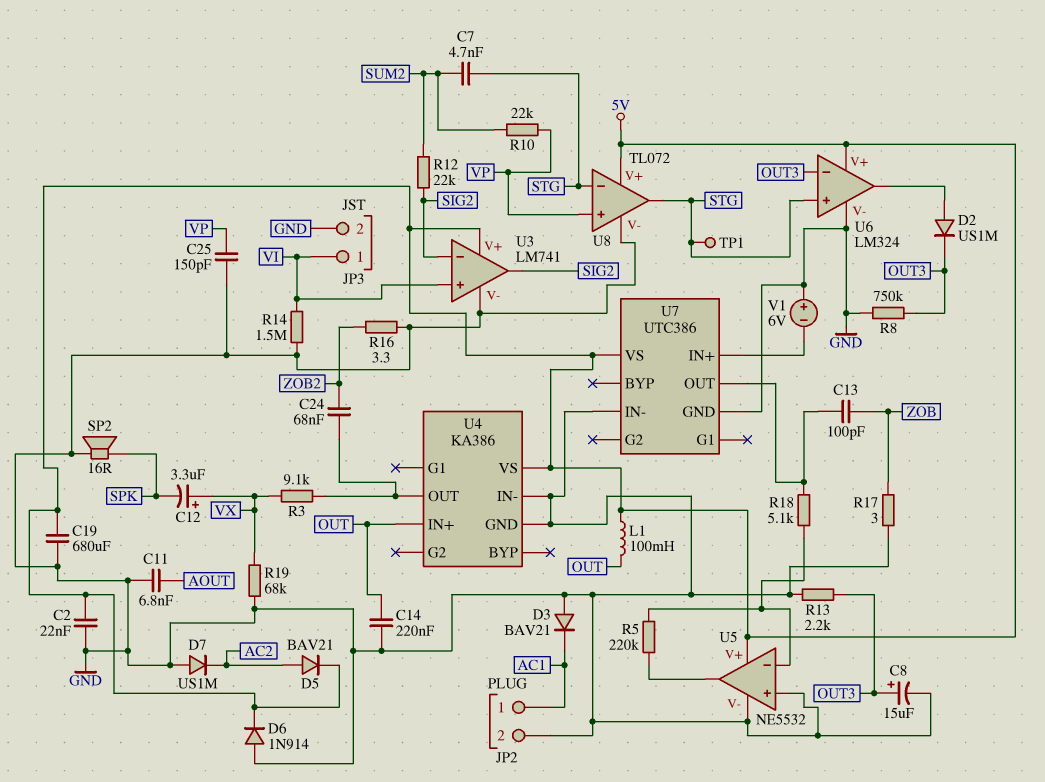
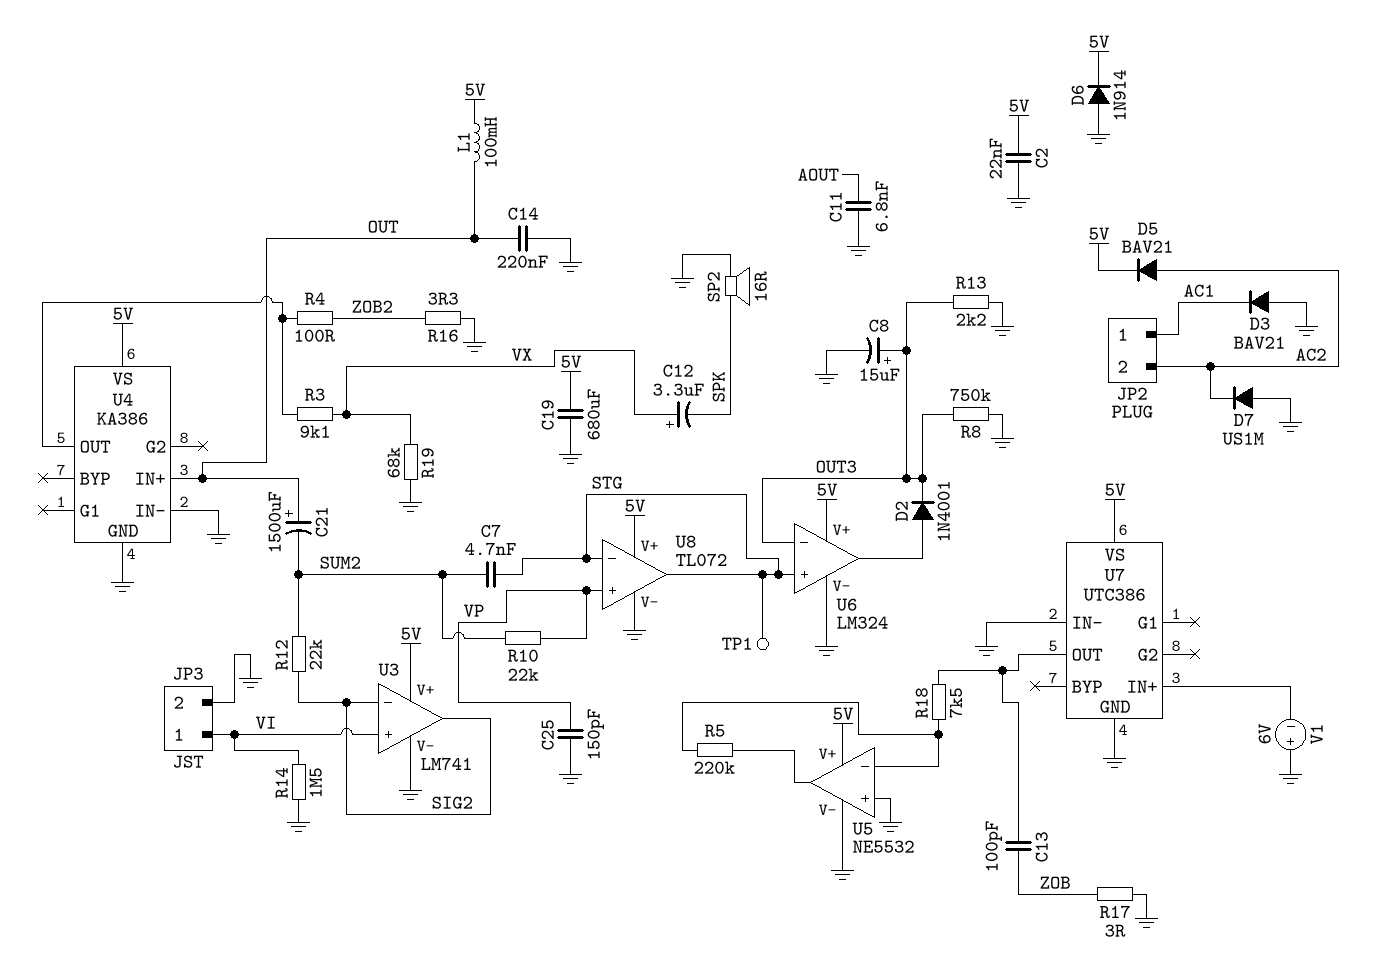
C21: none -> 1500uF (plus OUT, minus SUM2)
C24: 68nF (U4/OUT, ZOB2) -> none
D2: diode US1M (A U6/out, K OUT3) -> diode 1N4001 (A U6/out, K OUT3)
JP2 pin 2: GND -> AC2
R4: none -> 100 (U4/OUT, ZOB2)
R18: 5.1k (U5/in-, U7/OUT) -> 7.5k (U5/in-, U7/OUT)

